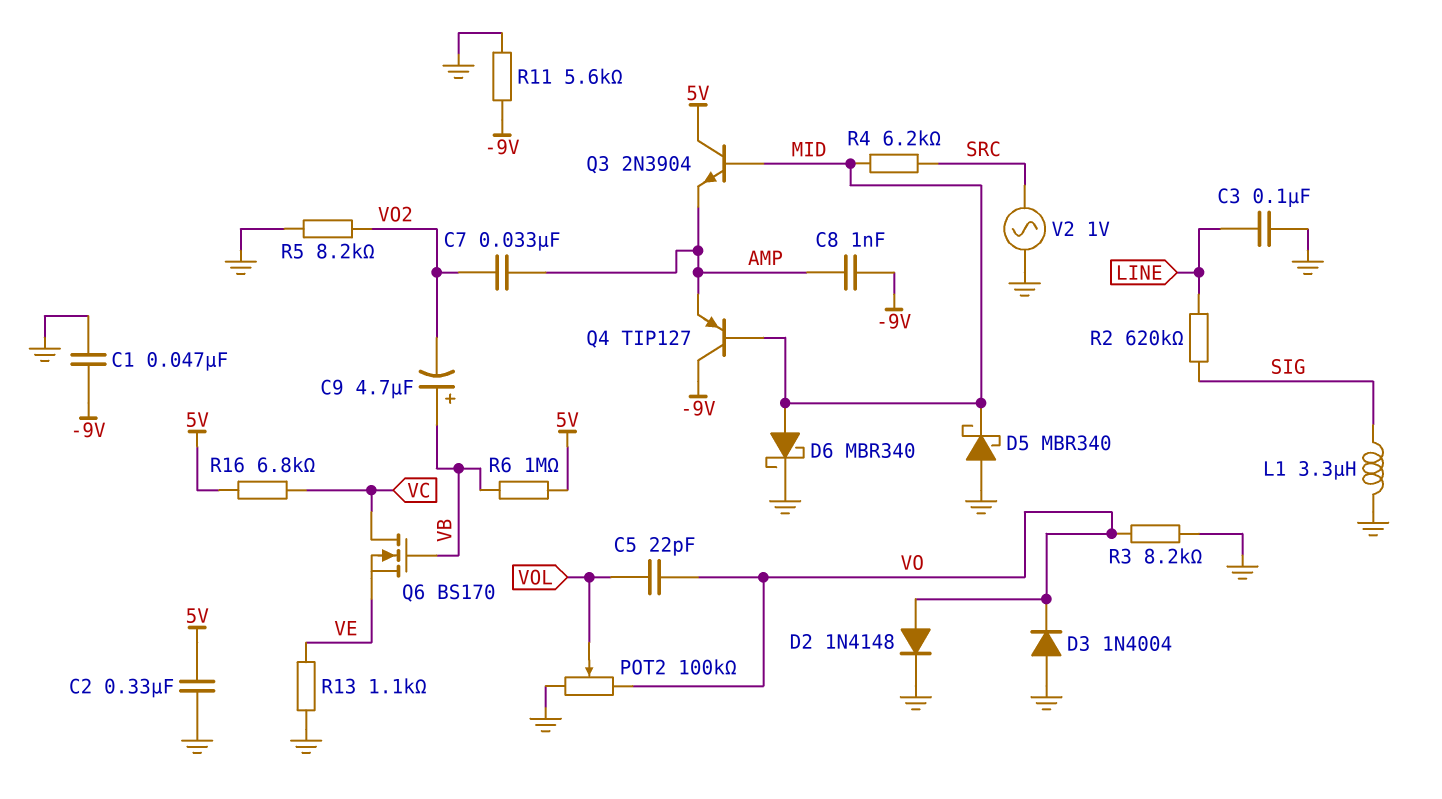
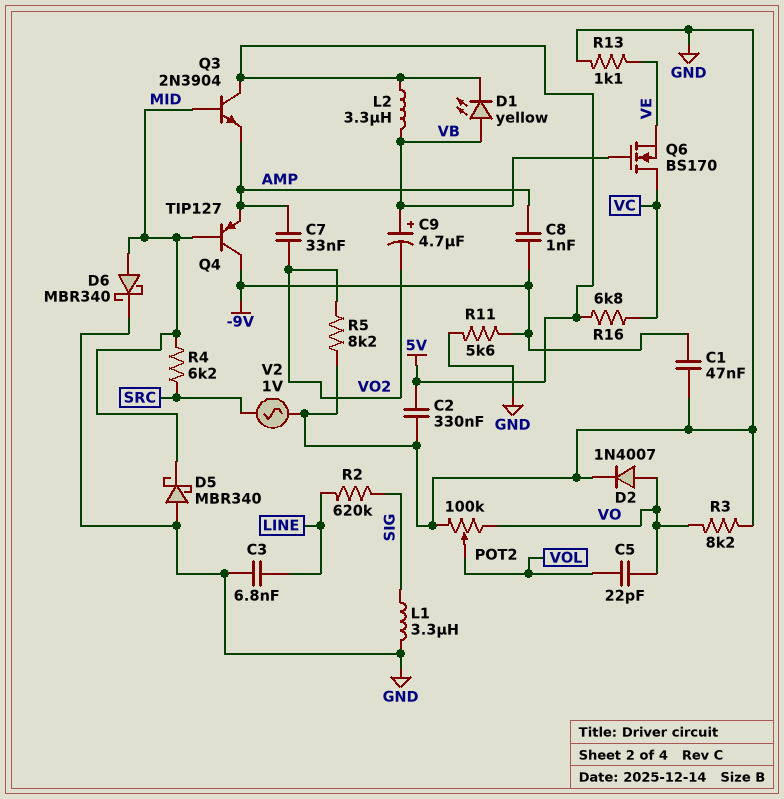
C3: 100nF (GND, LINE) -> 6.8nF (GND, LINE)
D1: none -> LED yellow (A VB, K 5V)
D2: diode 1N4148 (A VO, K GND) -> diode 1N4007 (A VO, K GND)
D3: diode 1N4004 (A GND, K VO) -> none
L2: none -> 3.3uH (5V, VB)
R6: 1M (5V, VB) -> none

